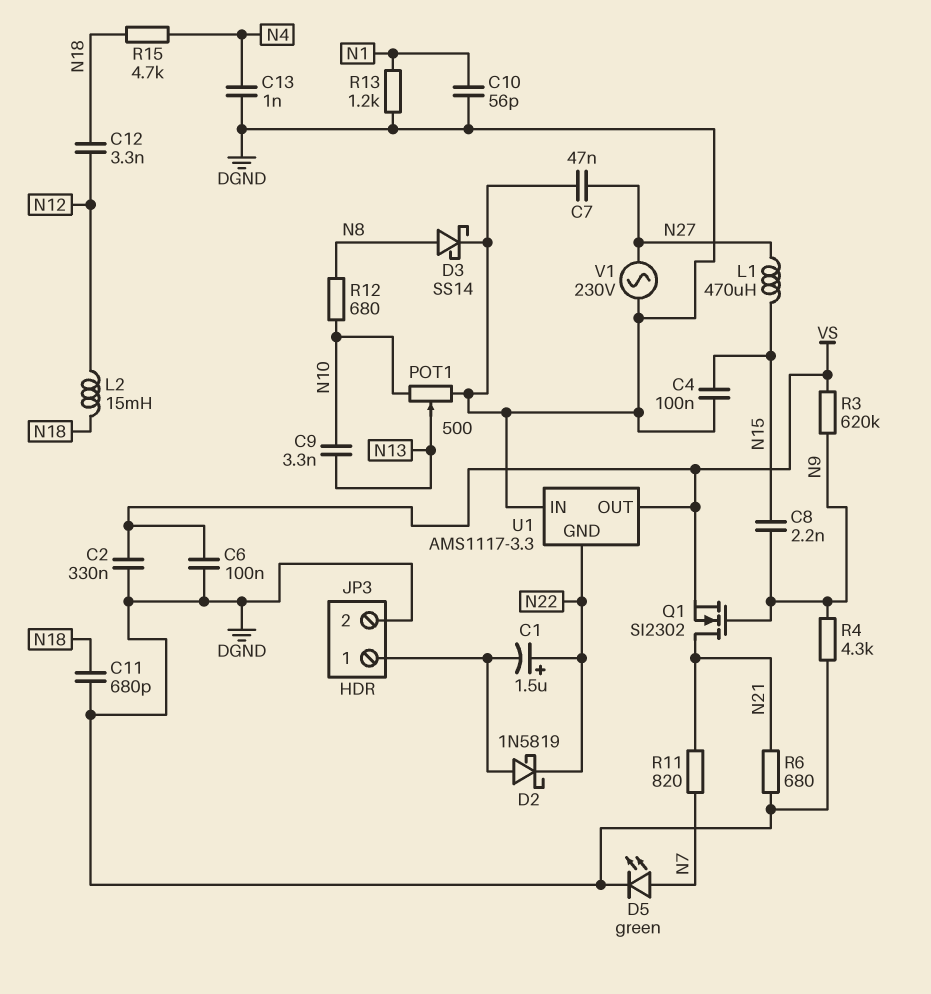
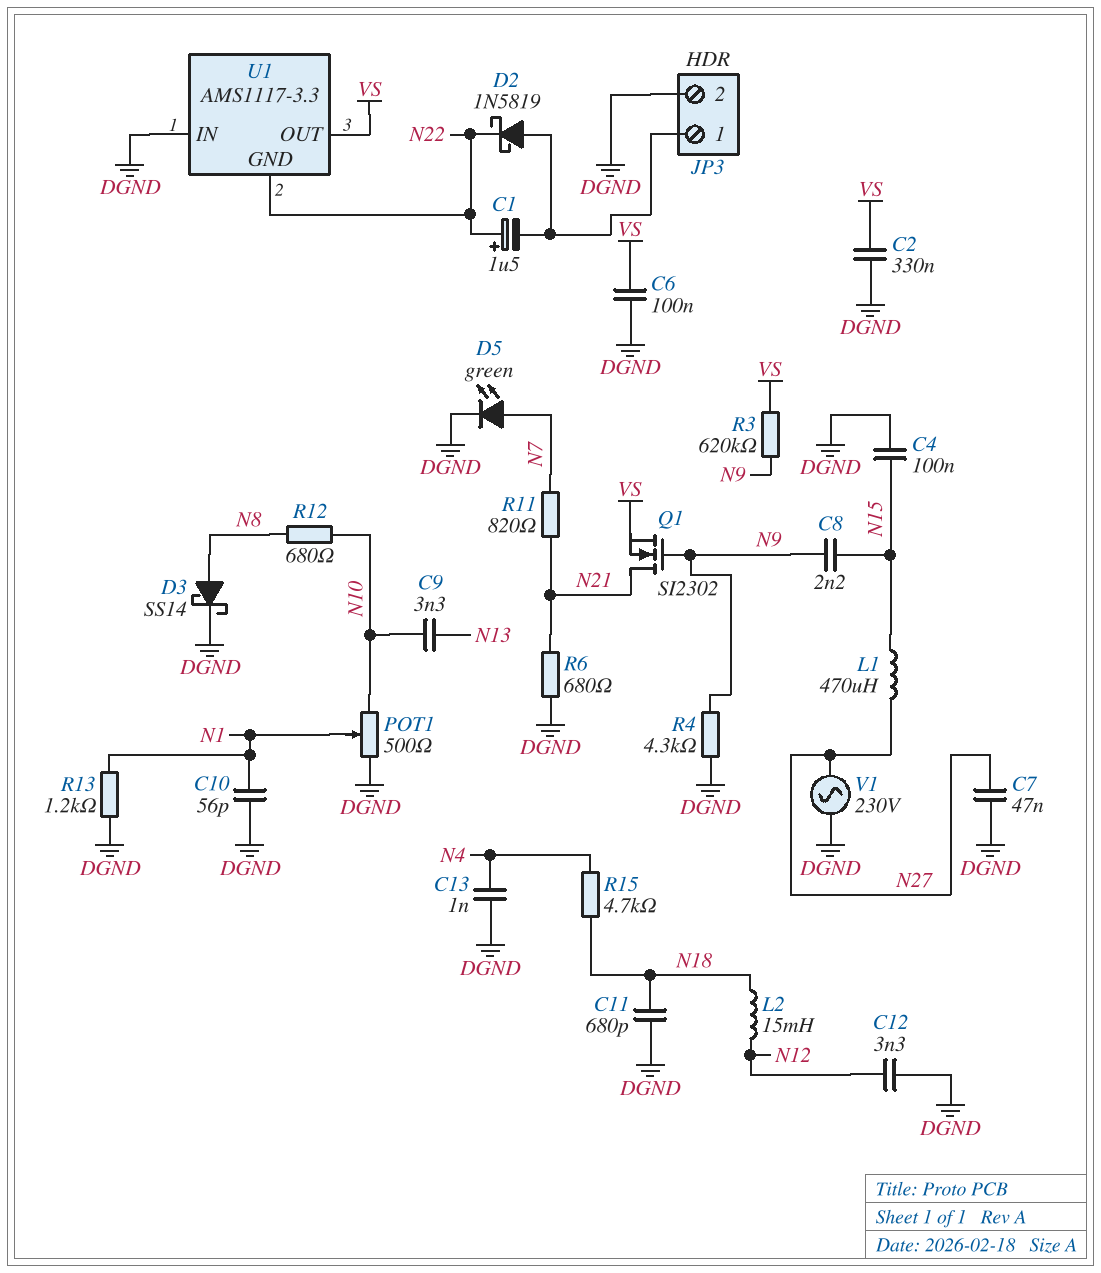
C12: 3.3nF (N12, N18) -> 3.3nF (DGND, N12)
POT1: 500 (DGND, N10, wiper N13) -> 500 (DGND, N10, wiper N1)

